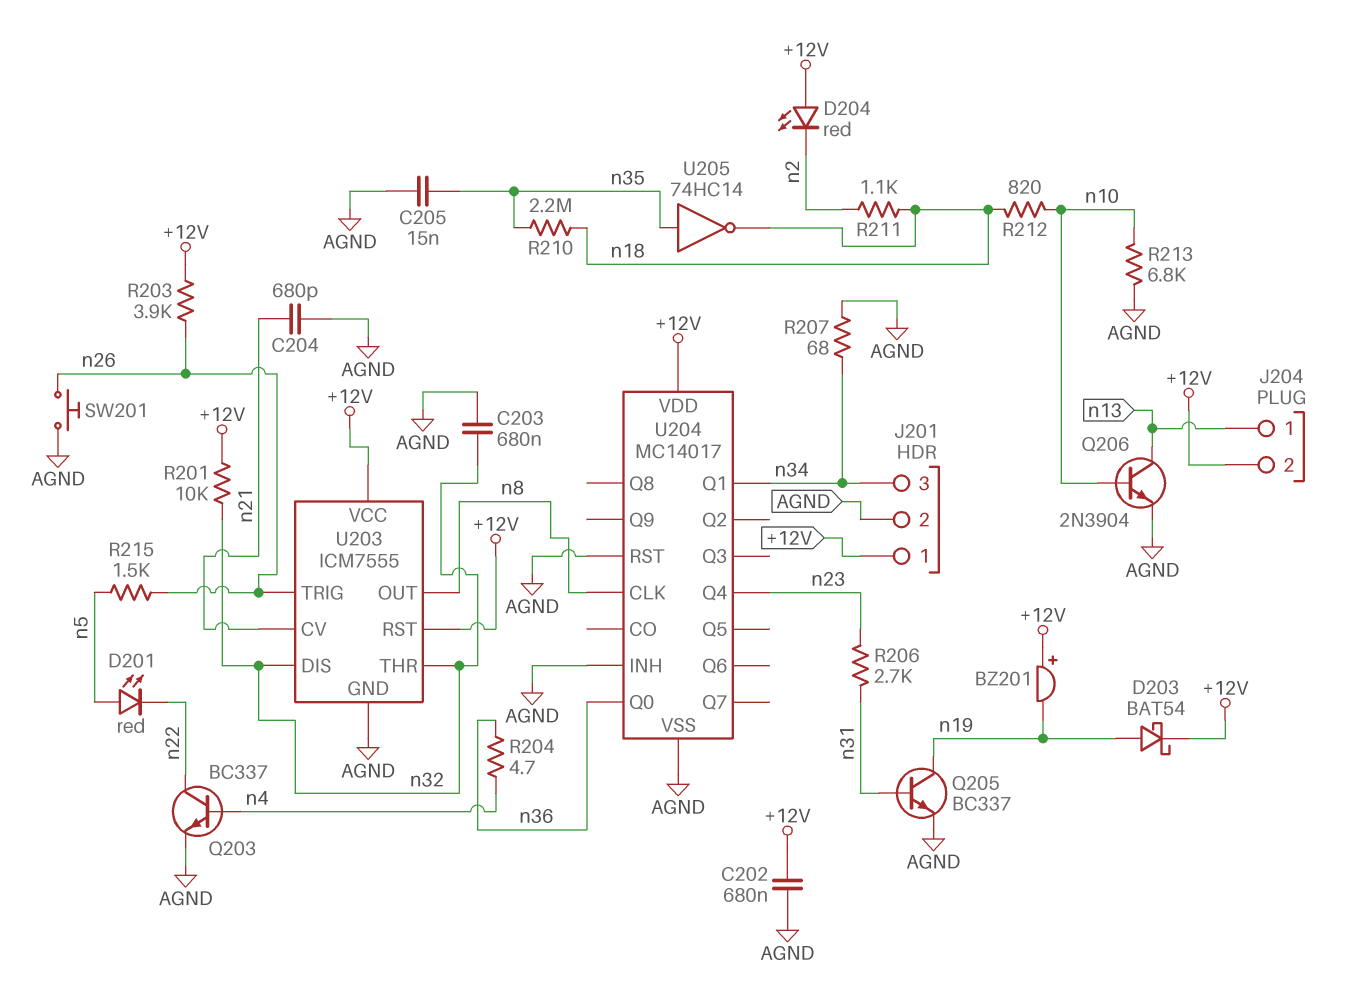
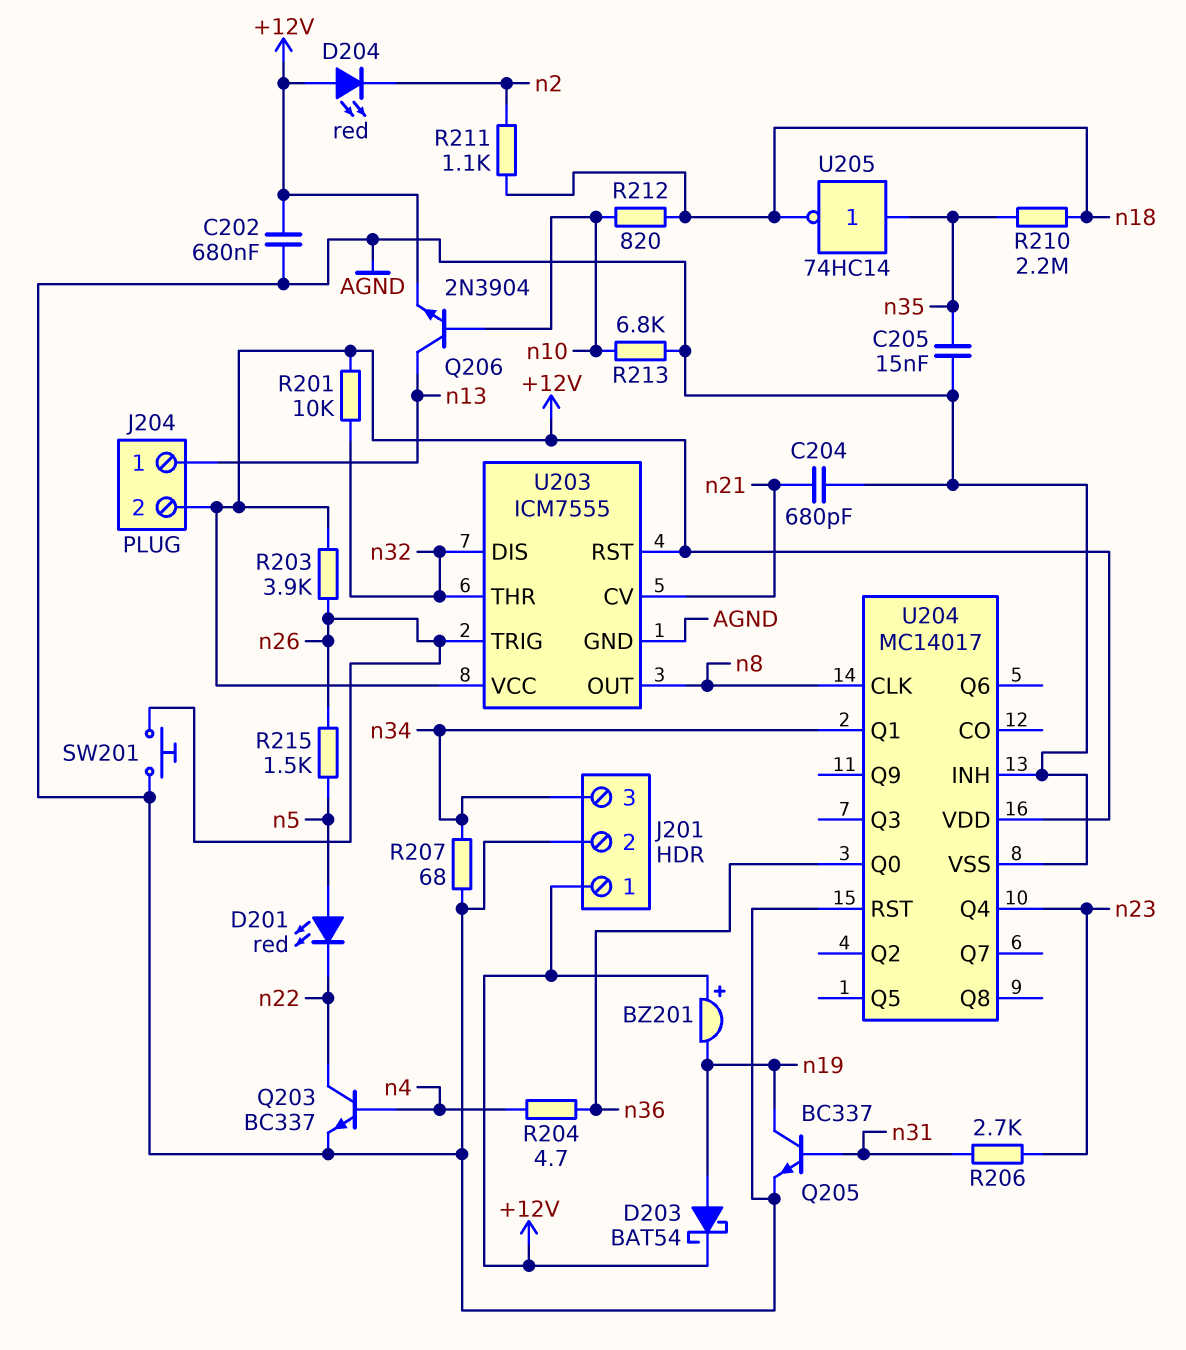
C203: 680nF (AGND, n32) -> none
Q206: NPN 2N3904 (B n10, C n13, E AGND) -> NPN 2N3904 (B n10, C n13, E +12V)

